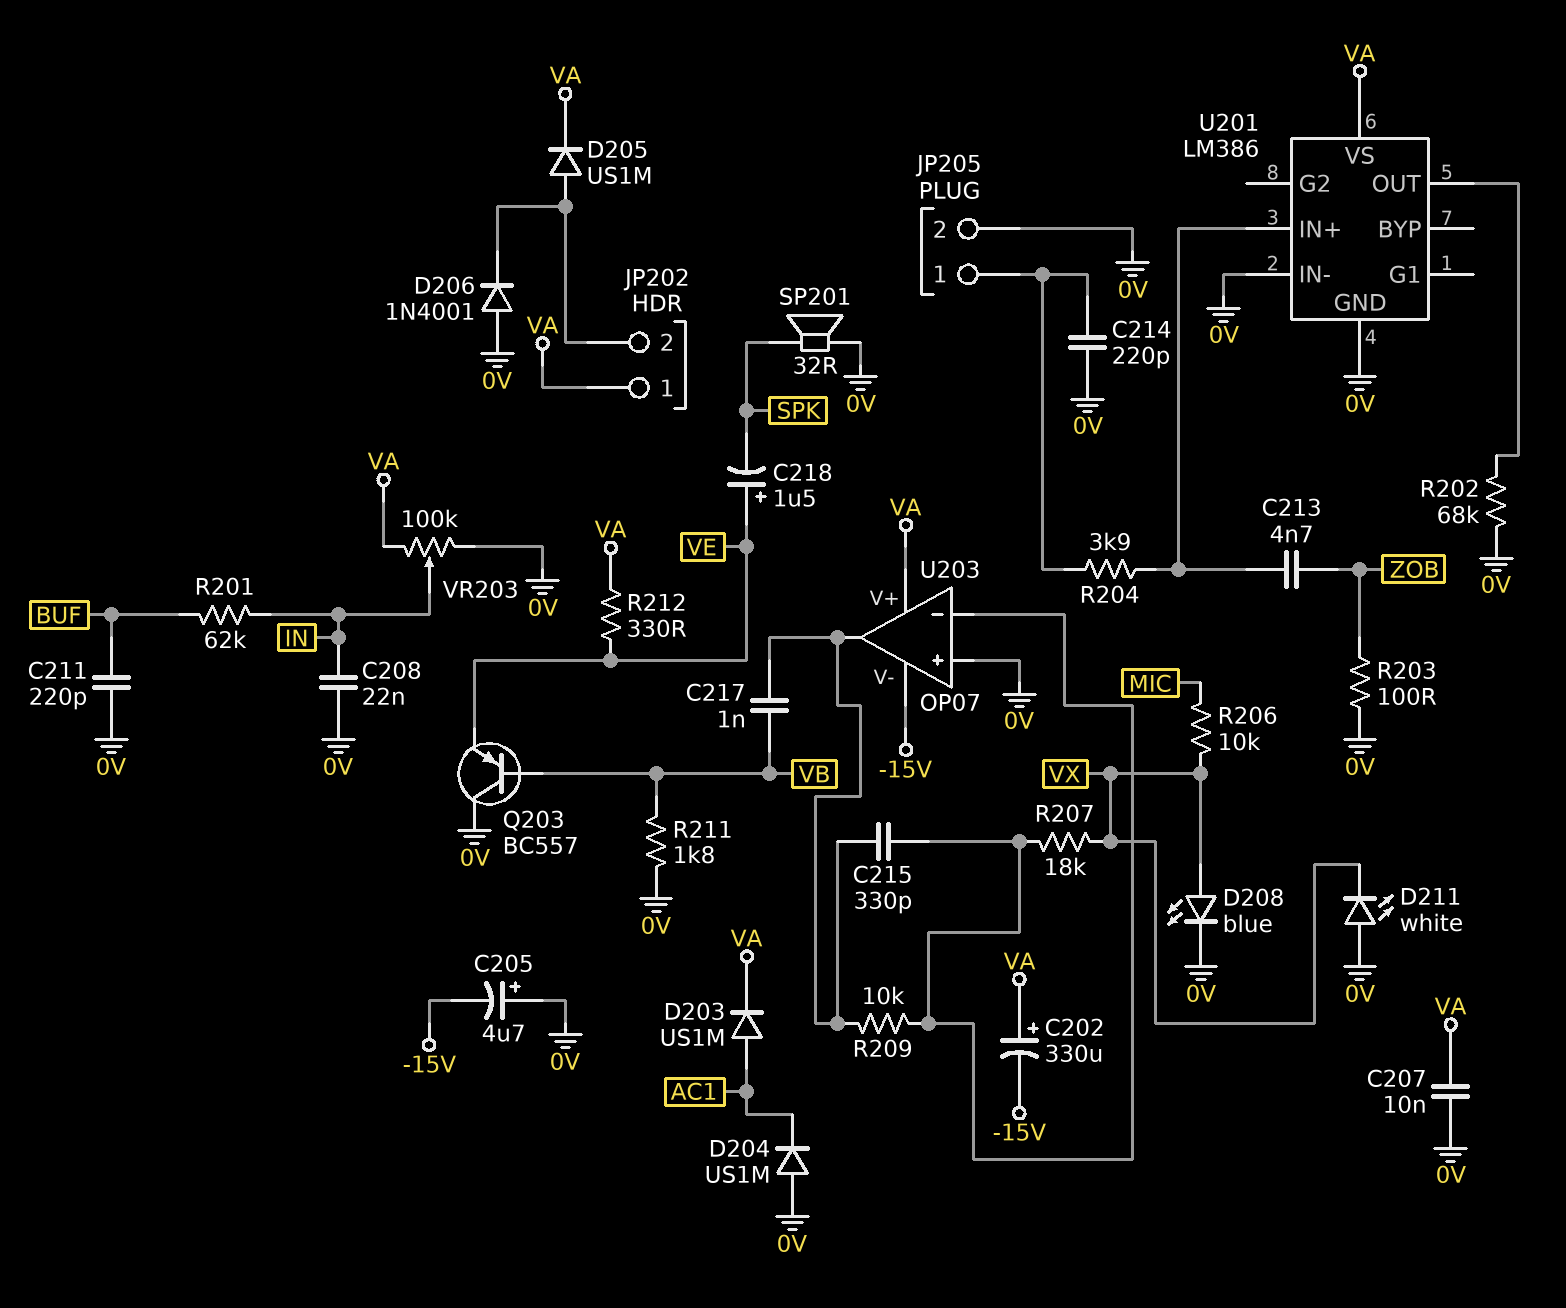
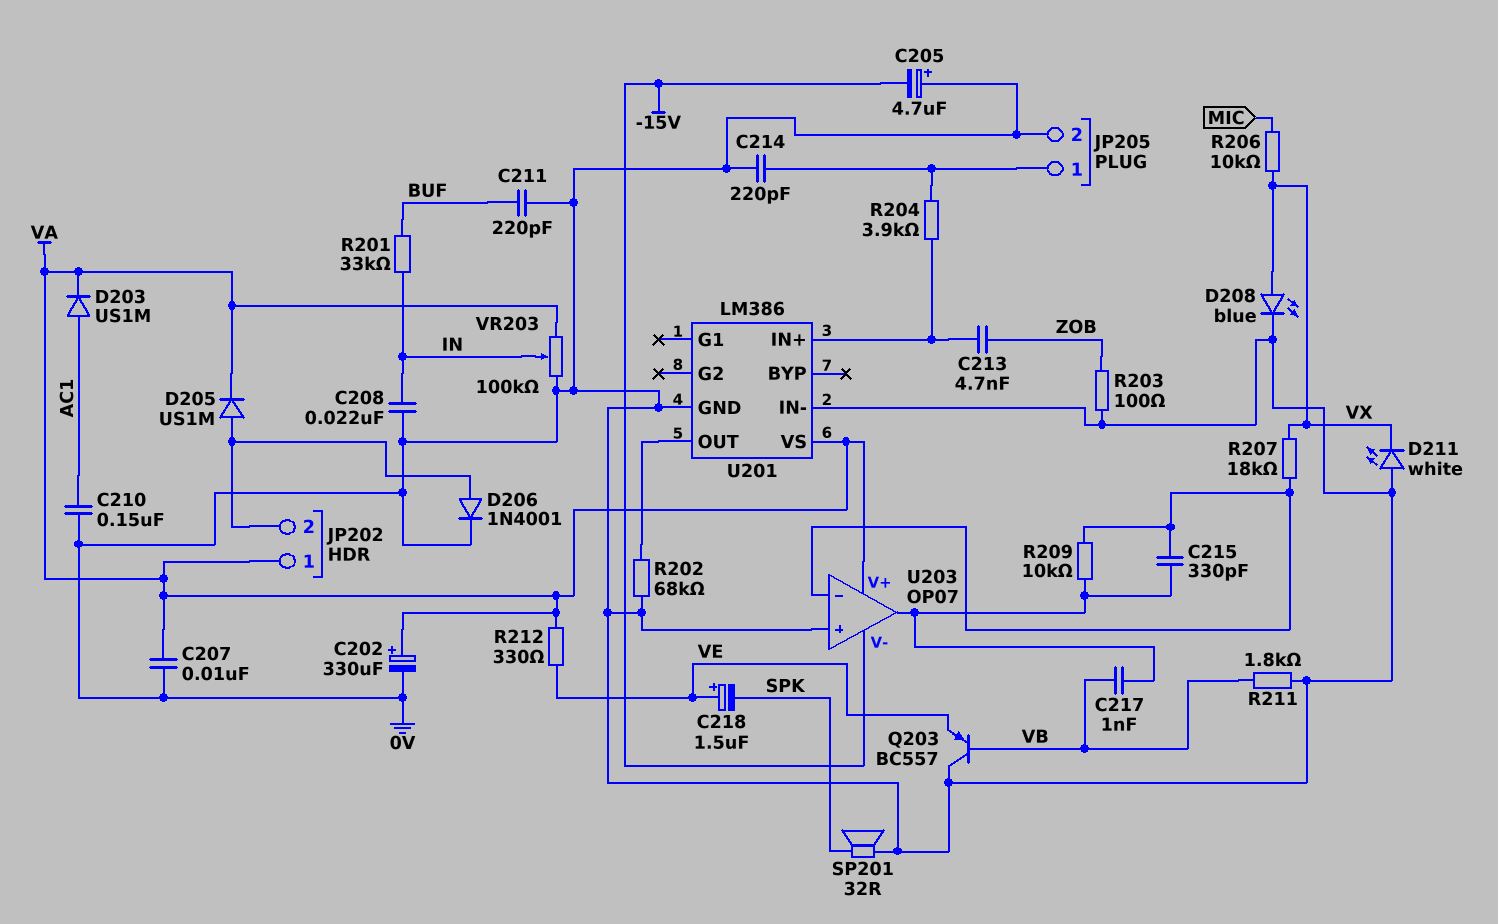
C202: 330uF (plus VA, minus -15V) -> 330uF (plus VA, minus 0V)
C210: none -> 150nF (0V, AC1)
D204: diode US1M (A 0V, K AC1) -> none
D206: diode 1N4001 (A 0V, K JP202/2) -> diode 1N4001 (A JP202/2, K 0V)
R201: 62k (BUF, IN) -> 33k (BUF, IN)

